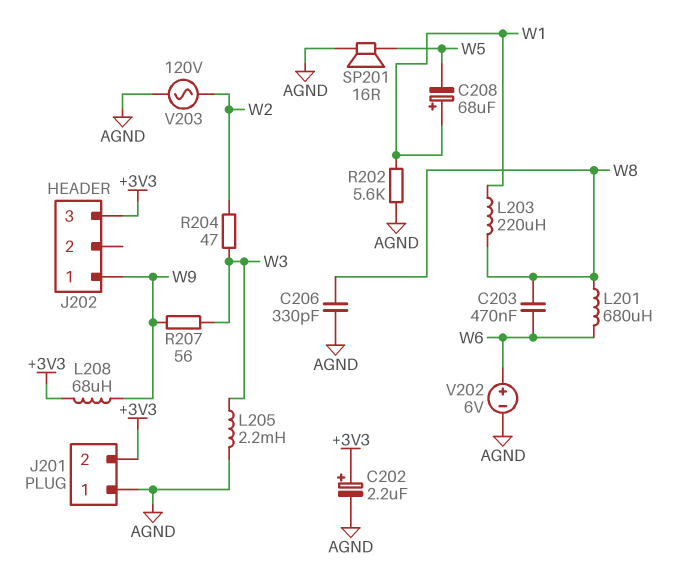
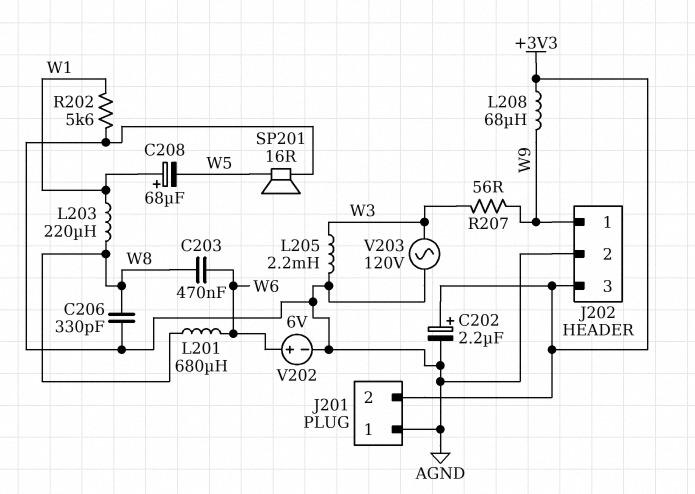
J202 pin 2: none -> AGND
R204: 47 (W2, W3) -> none
V203: AC 120V (AGND, W2) -> AC 120V (AGND, W3)

